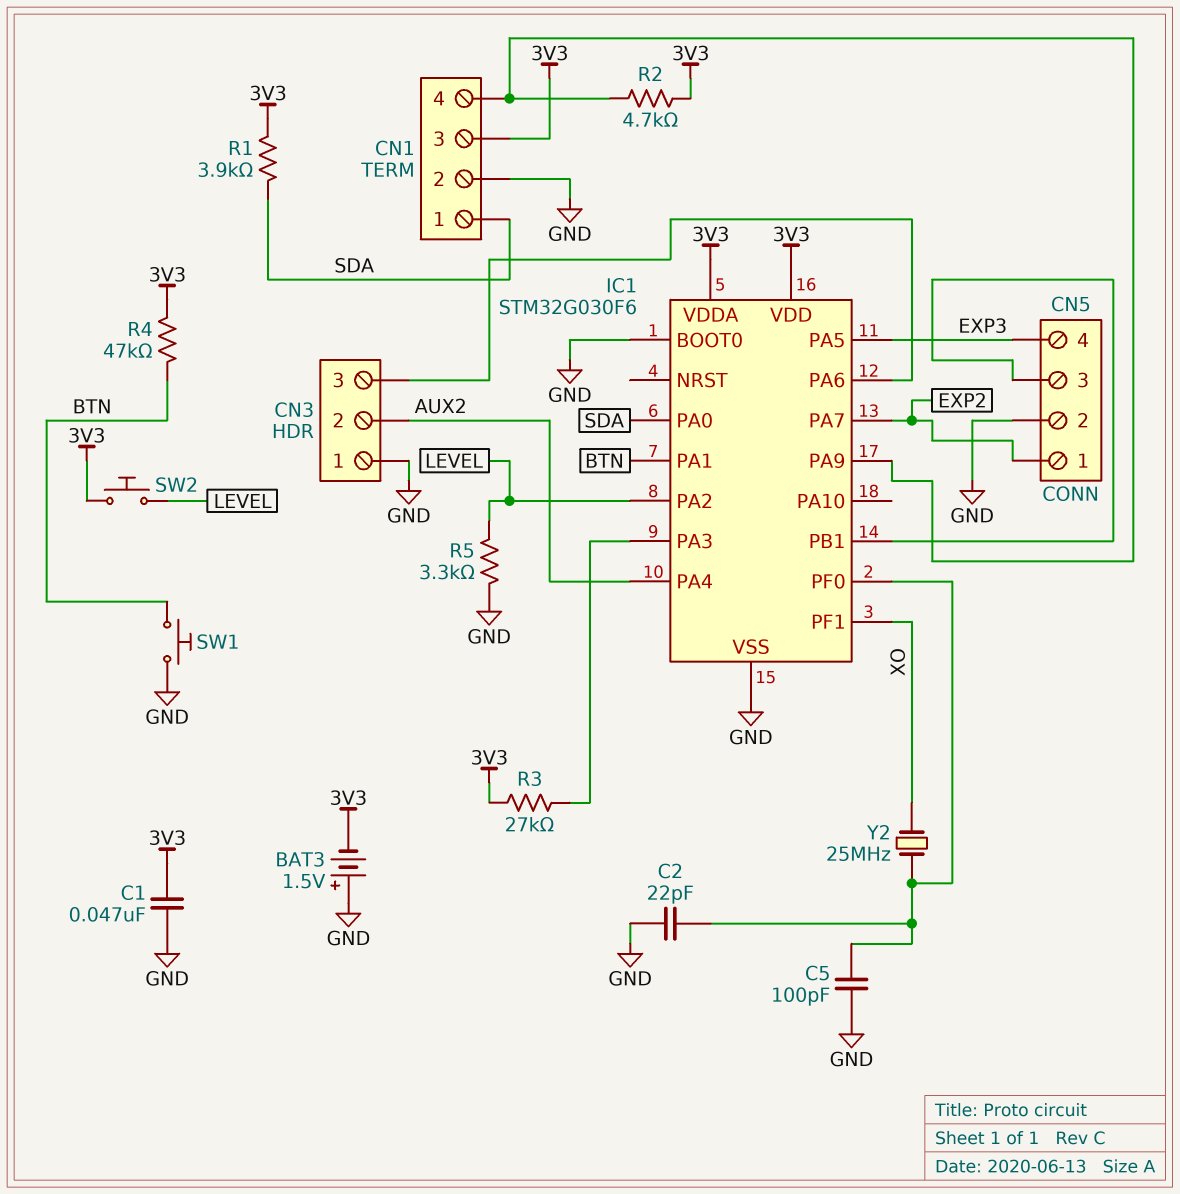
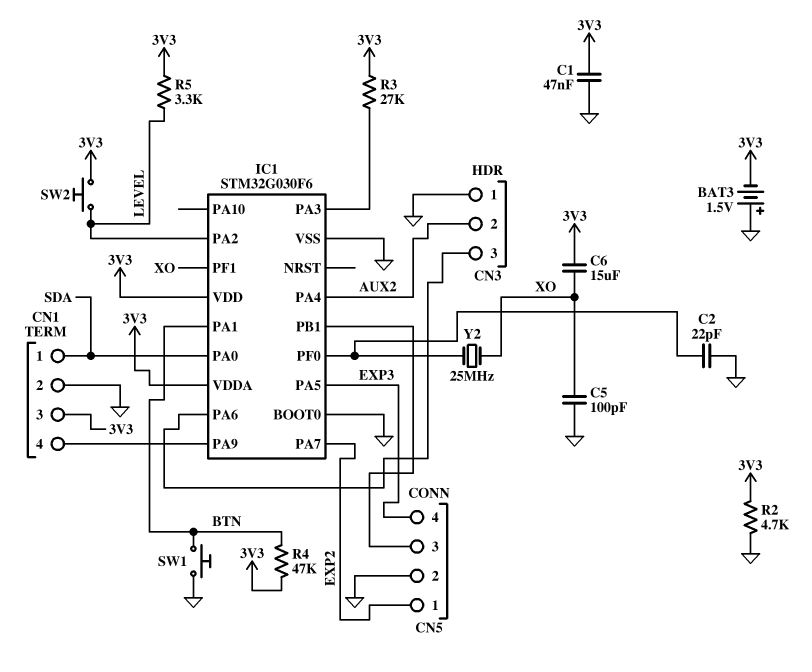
C5: 100pF (GND, IC1/PF0) -> 100pF (GND, XO)
C6: none -> 15uF (3V3, XO)
R1: 3.9k (3V3, SDA) -> none
R2: 4.7k (3V3, CN1/4) -> 4.7k (3V3, GND)
R5: 3.3k (GND, LEVEL) -> 3.3k (3V3, LEVEL)

